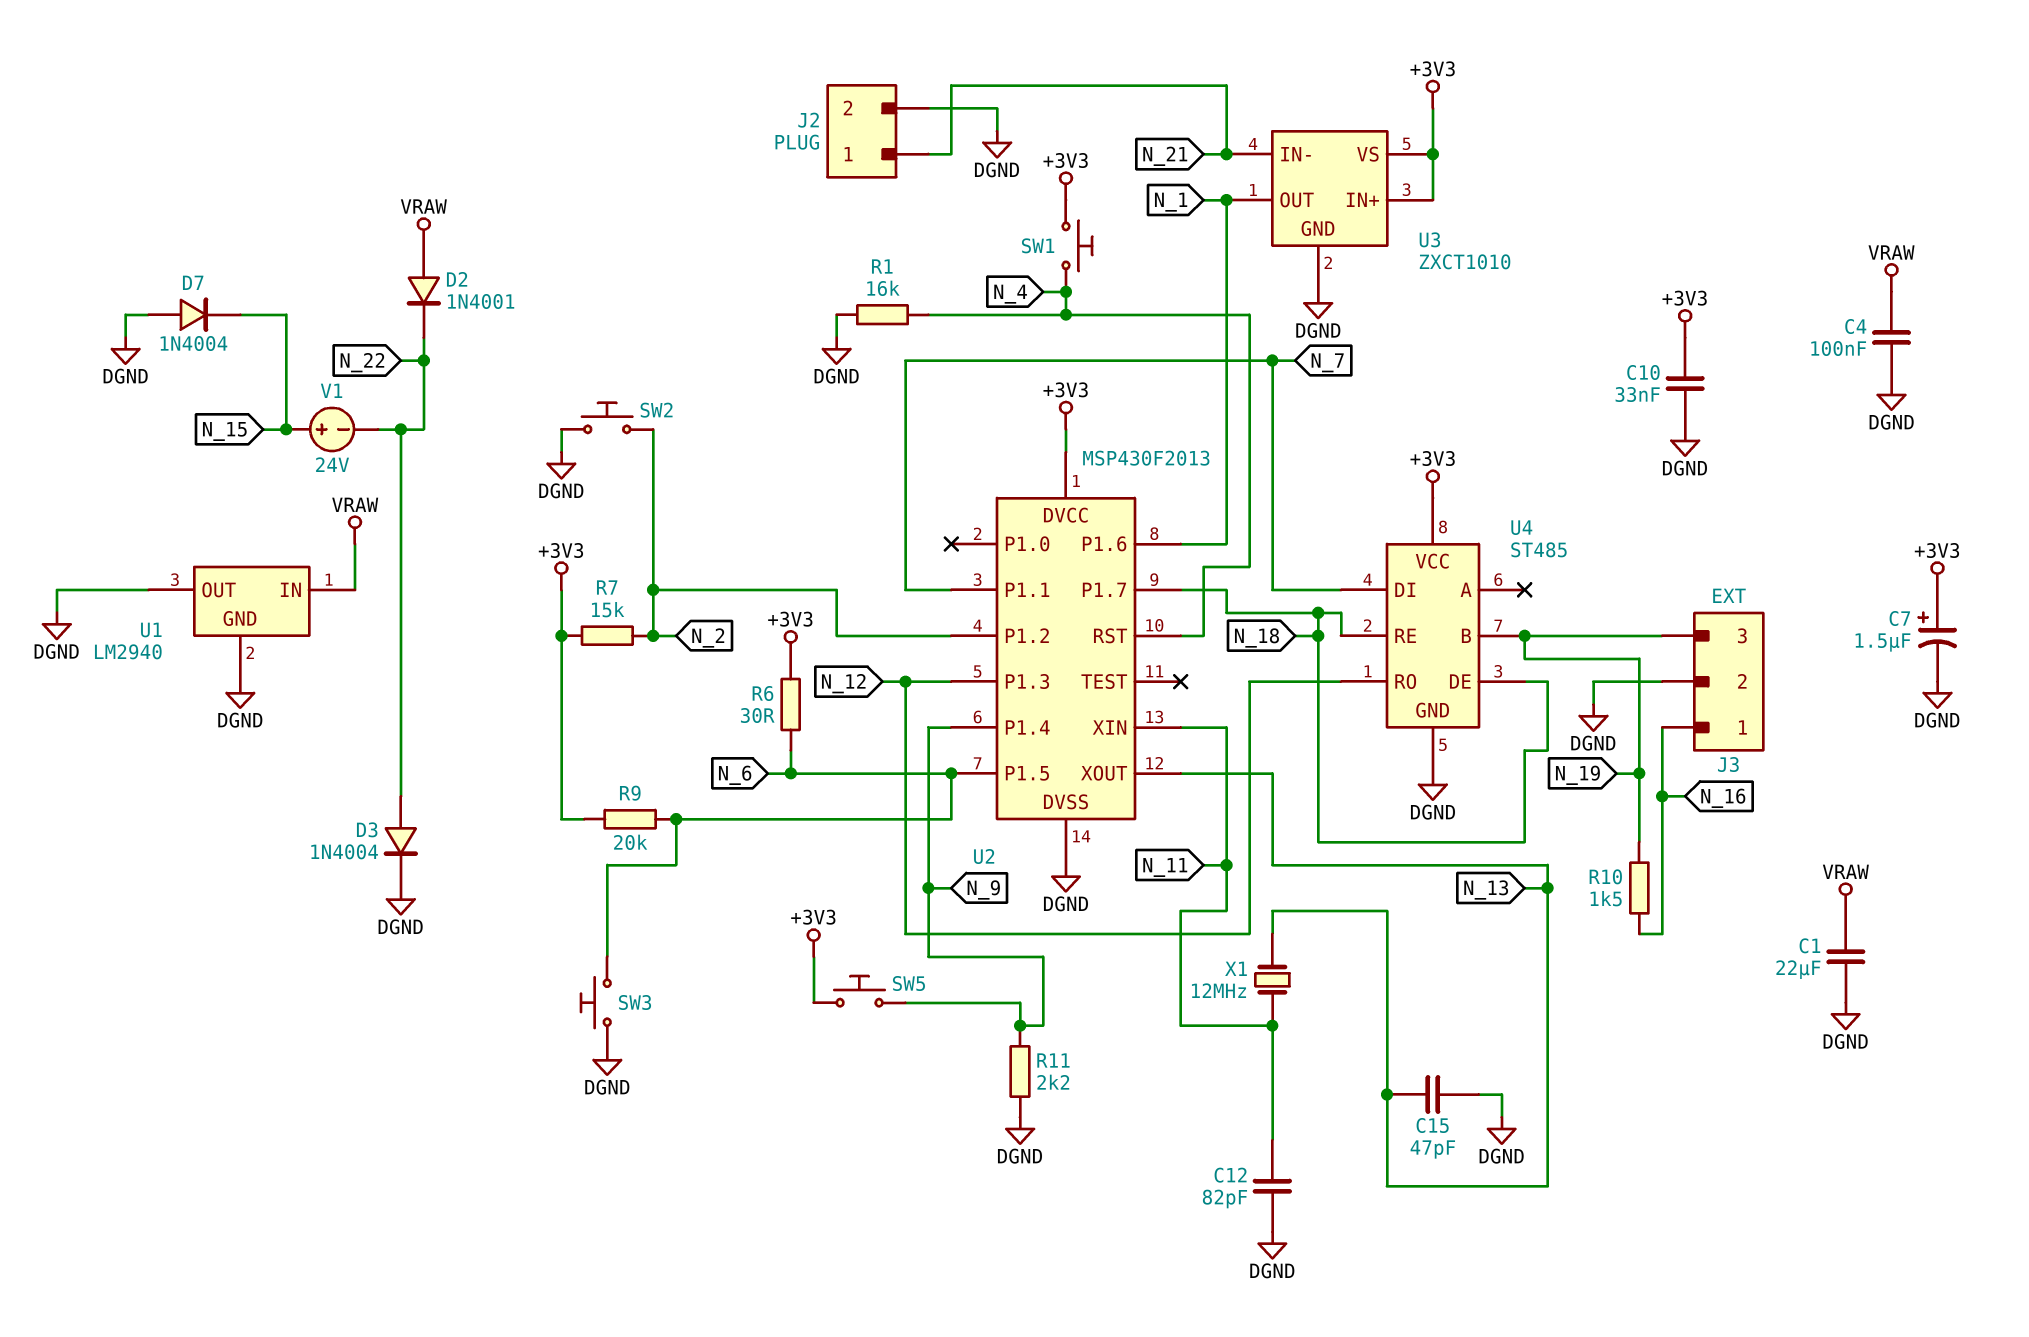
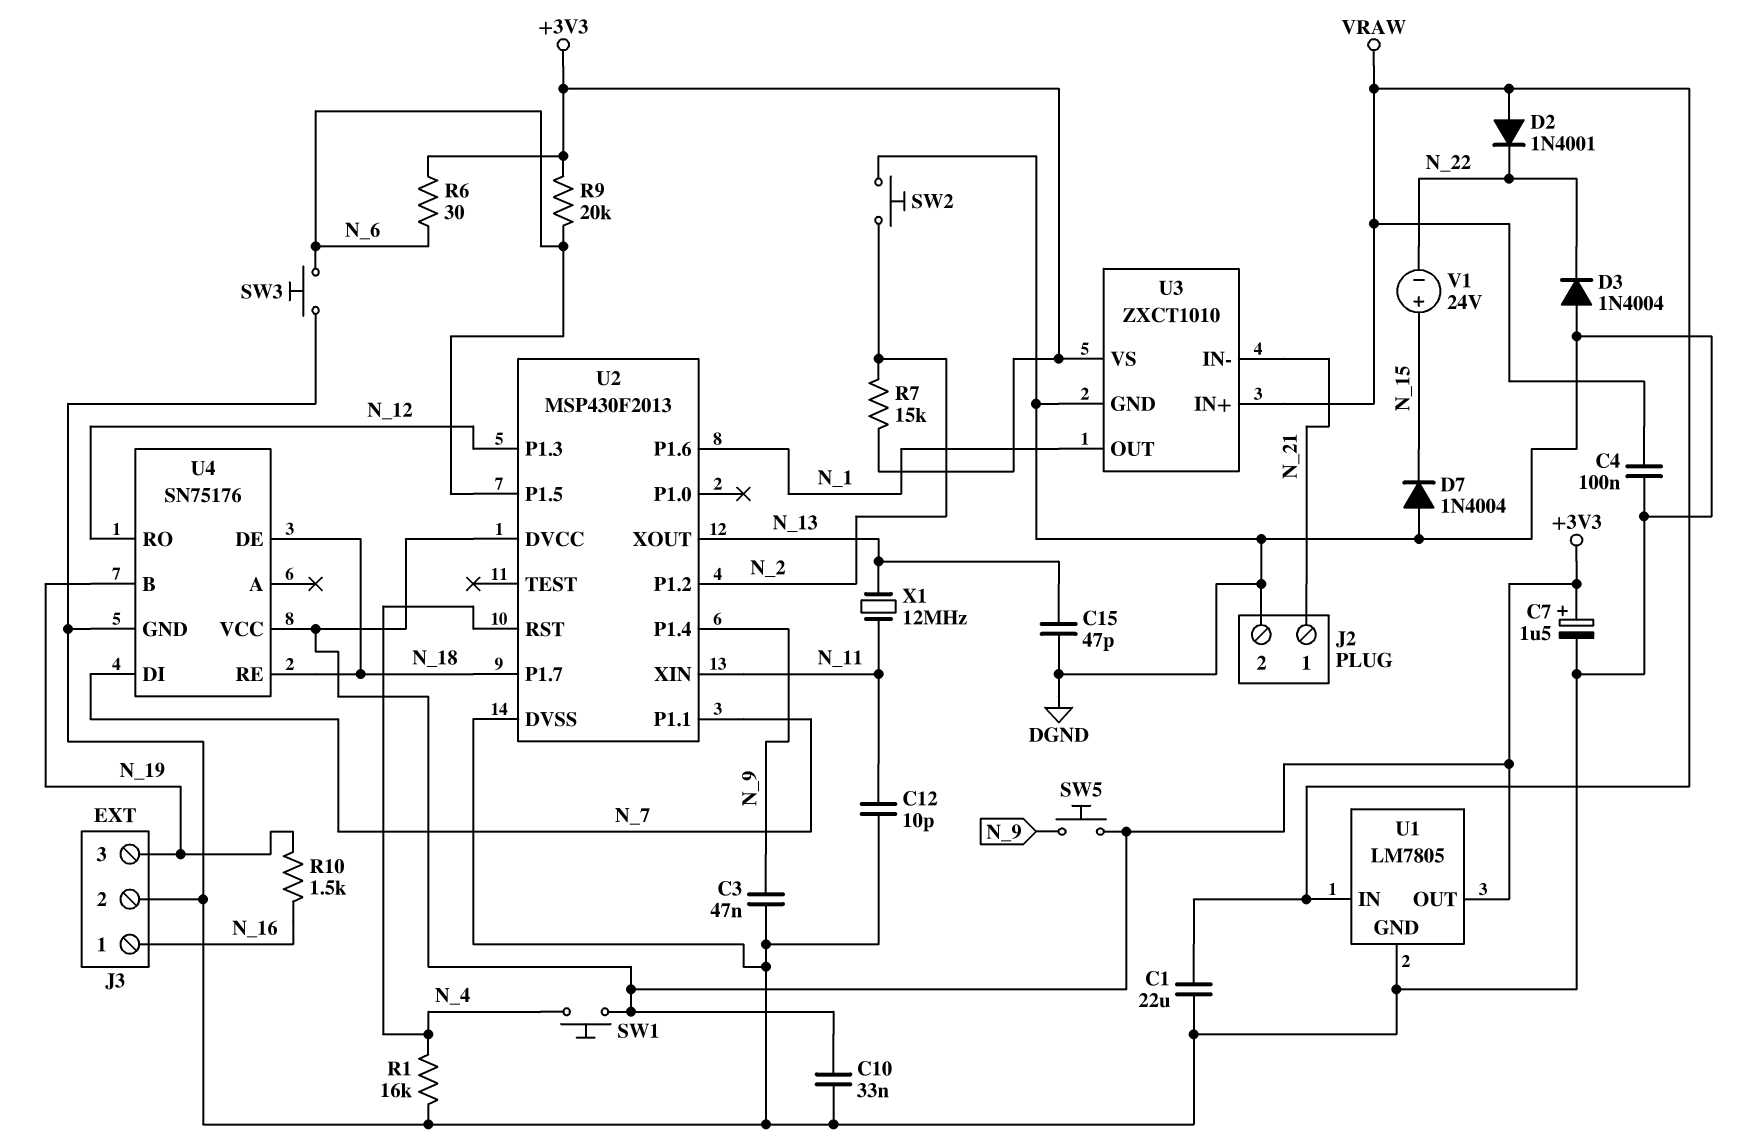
C3: none -> 47nF (DGND, N_9)
C12: 82pF (DGND, N_11) -> 10pF (DGND, N_11)
D3: diode 1N4004 (A N_22, K DGND) -> diode 1N4004 (A DGND, K N_22)
R11: 2.2k (DGND, N_9) -> none
U1: LM2940 -> LM7805
U1 pin OUT: DGND -> +3V3
U3 pin IN+: +3V3 -> VRAW
U4: ST485 -> SN75176

